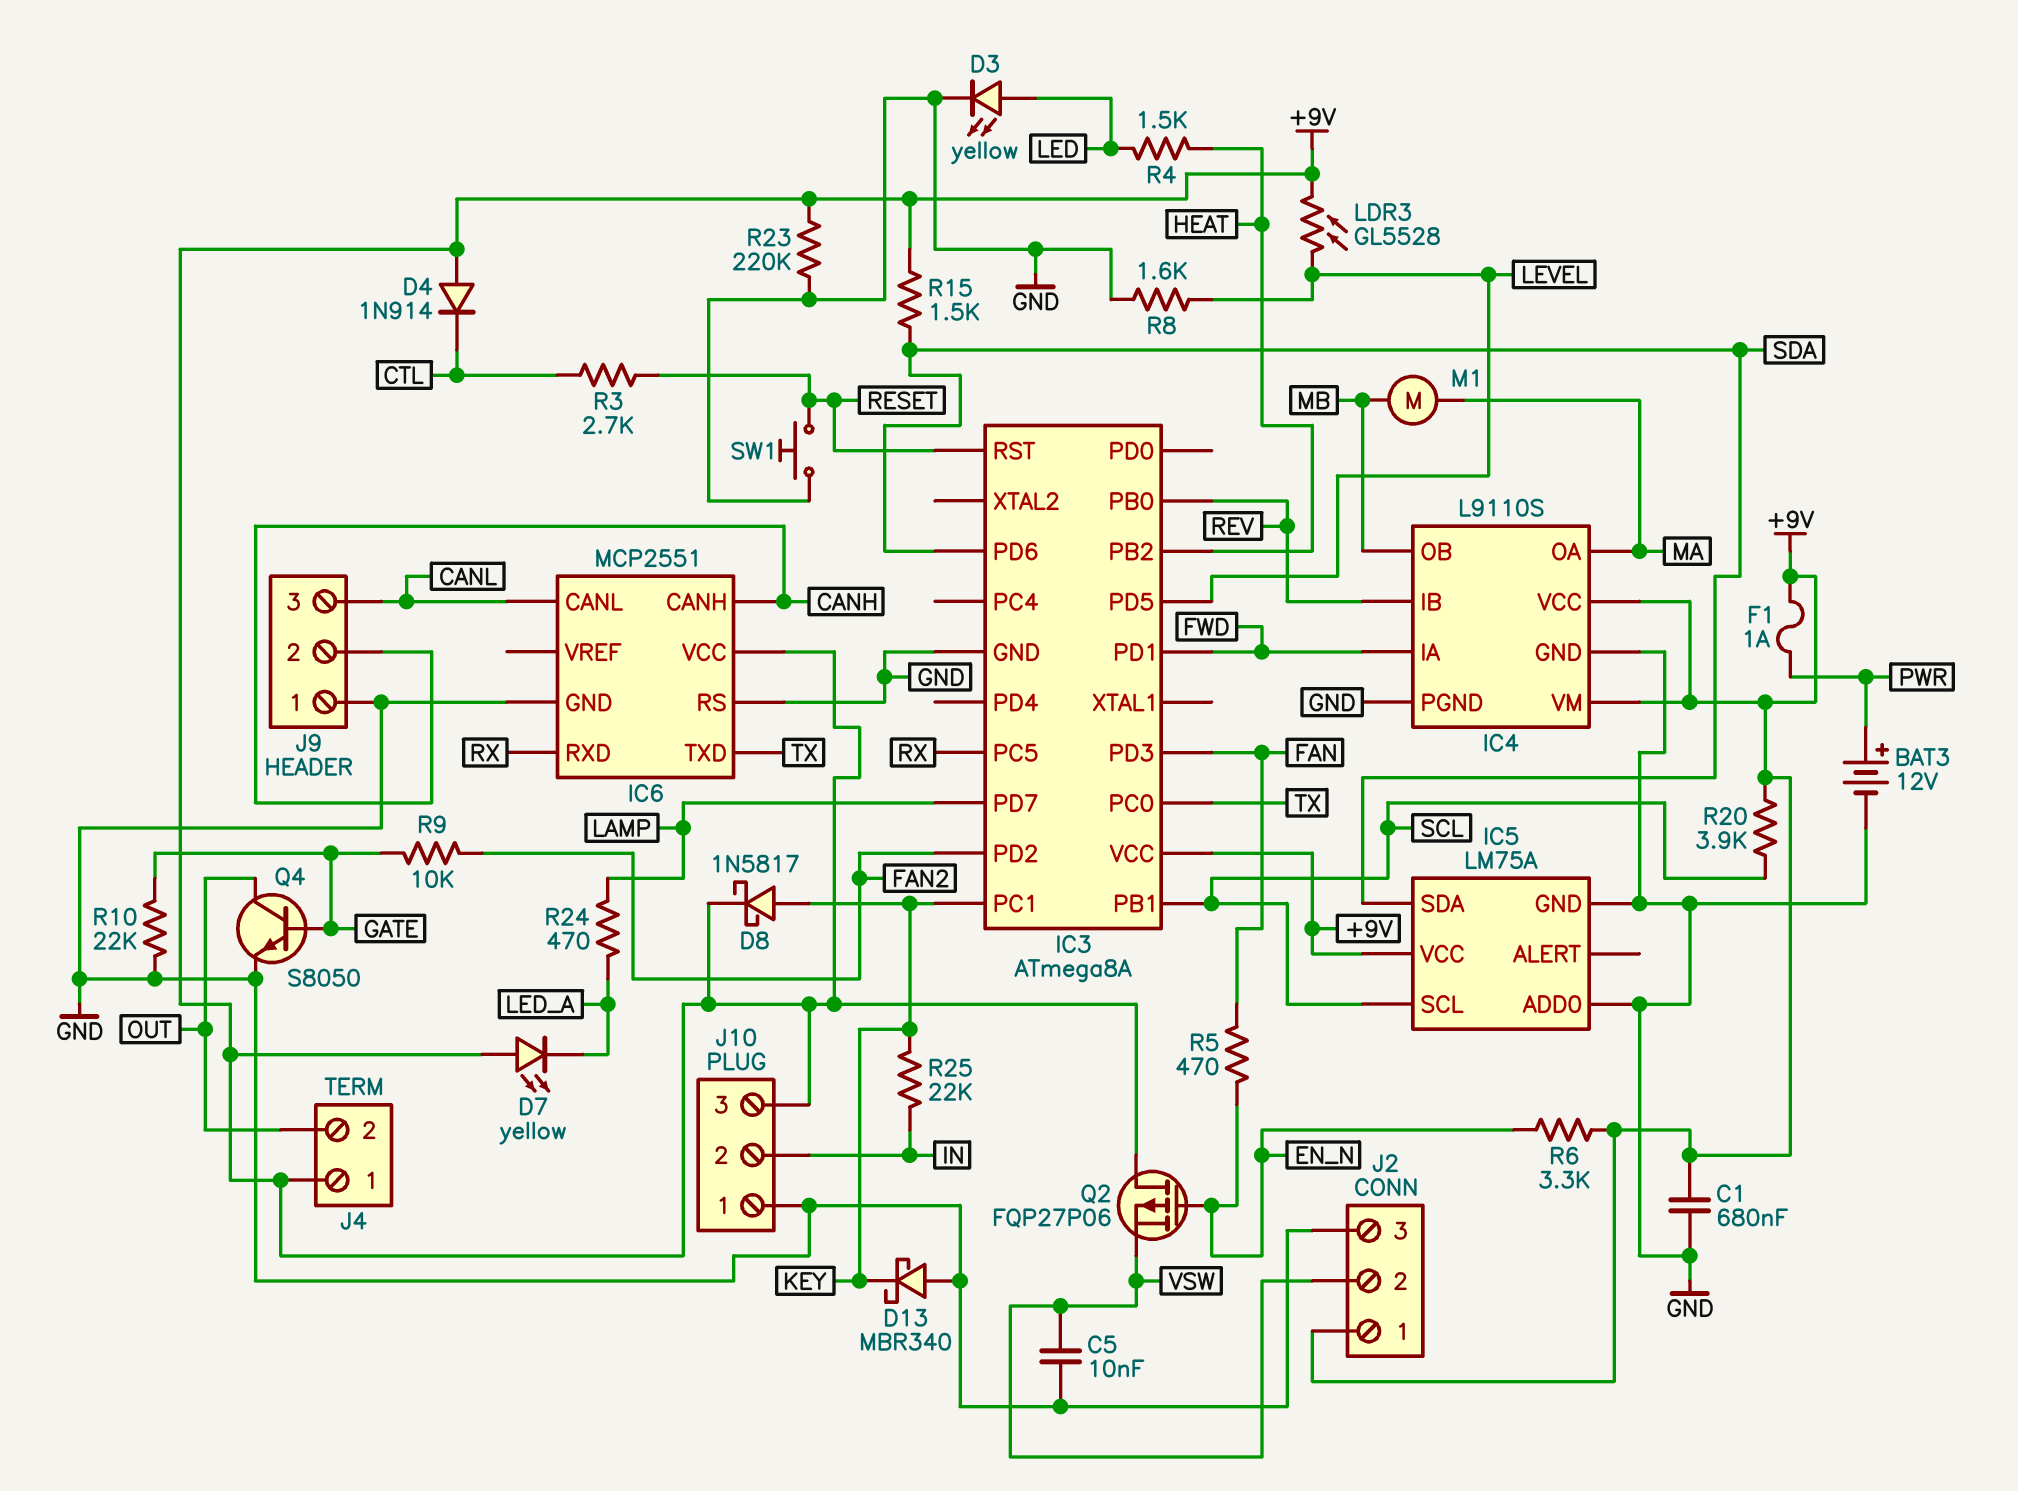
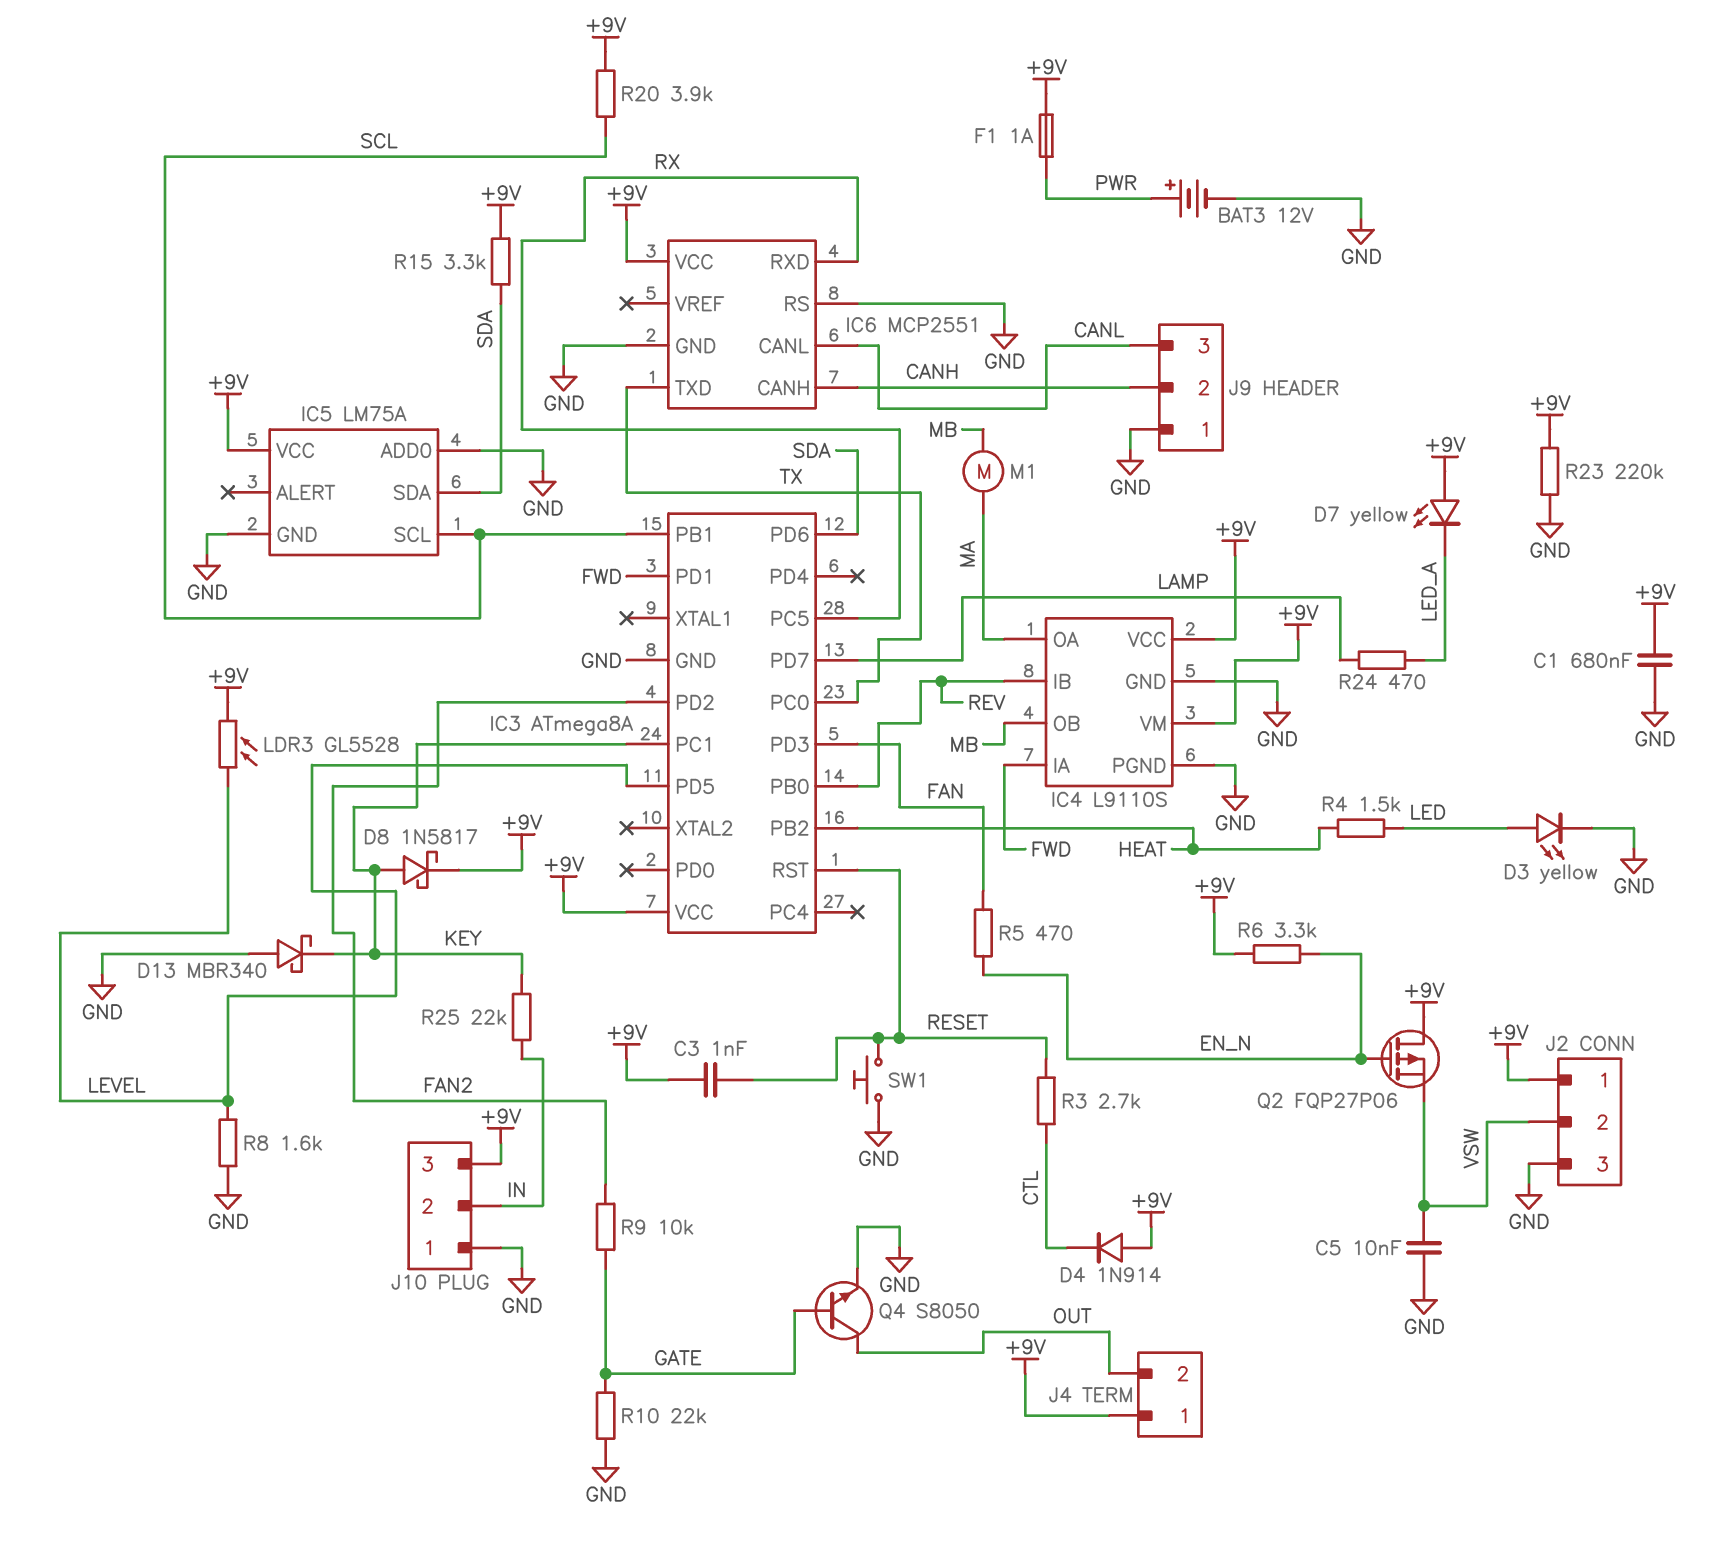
C3: none -> 1nF (+9V, RESET)
R15: 1.5k (+9V, SDA) -> 3.3k (+9V, SDA)

